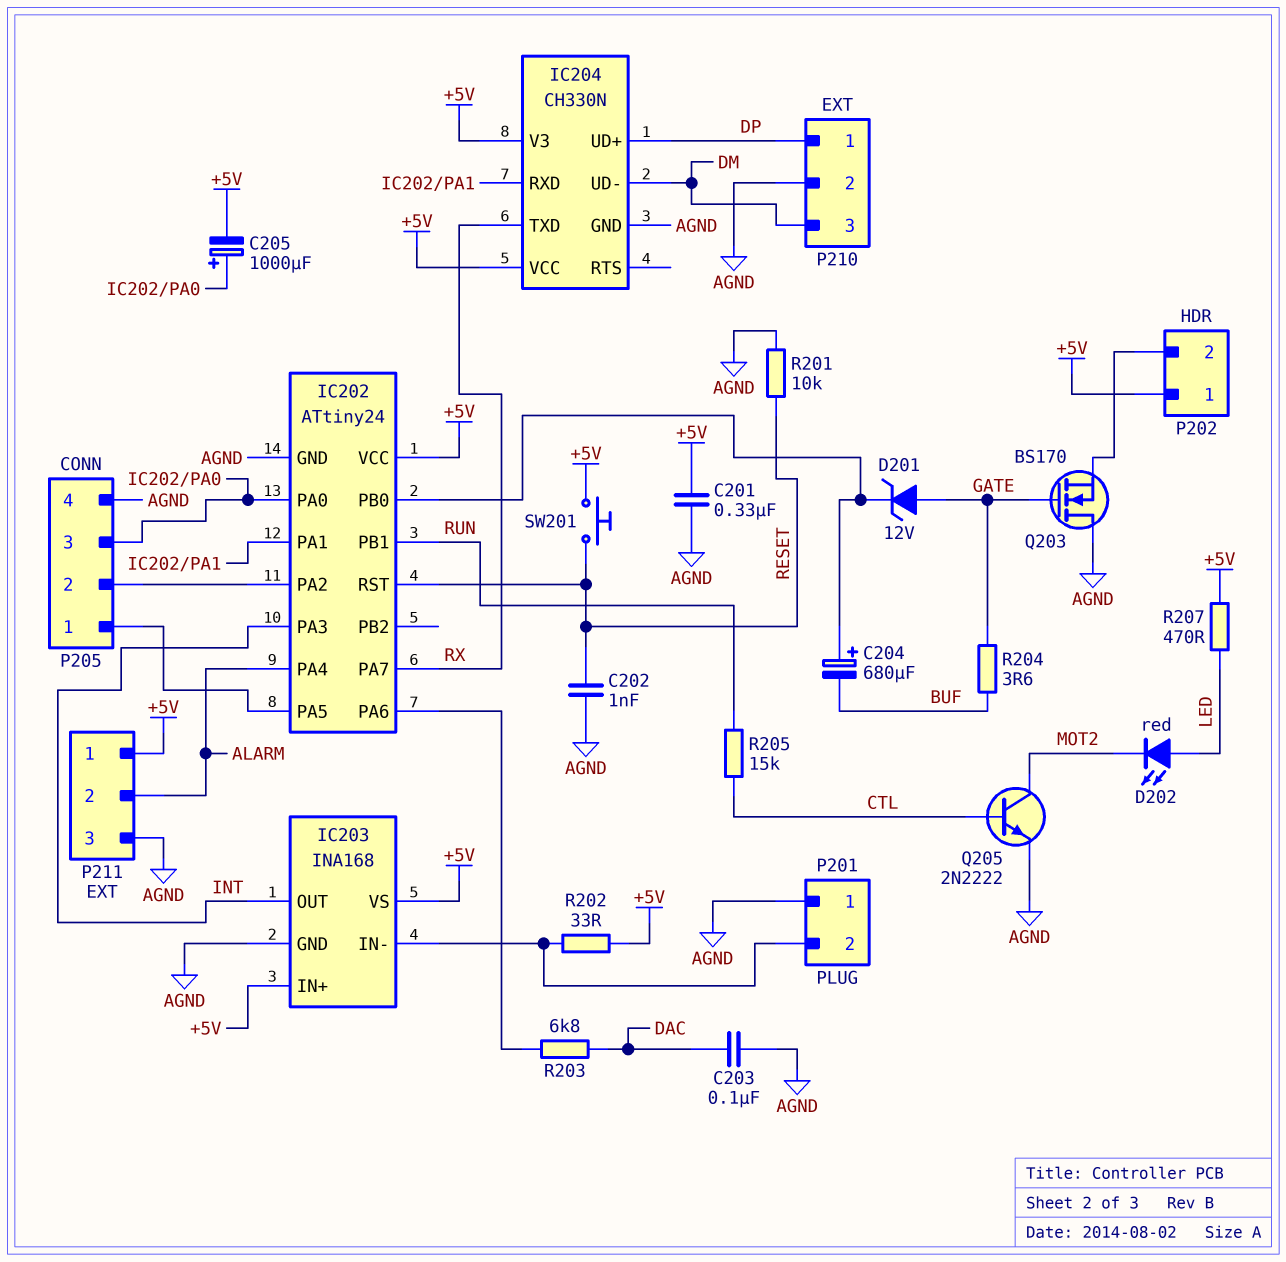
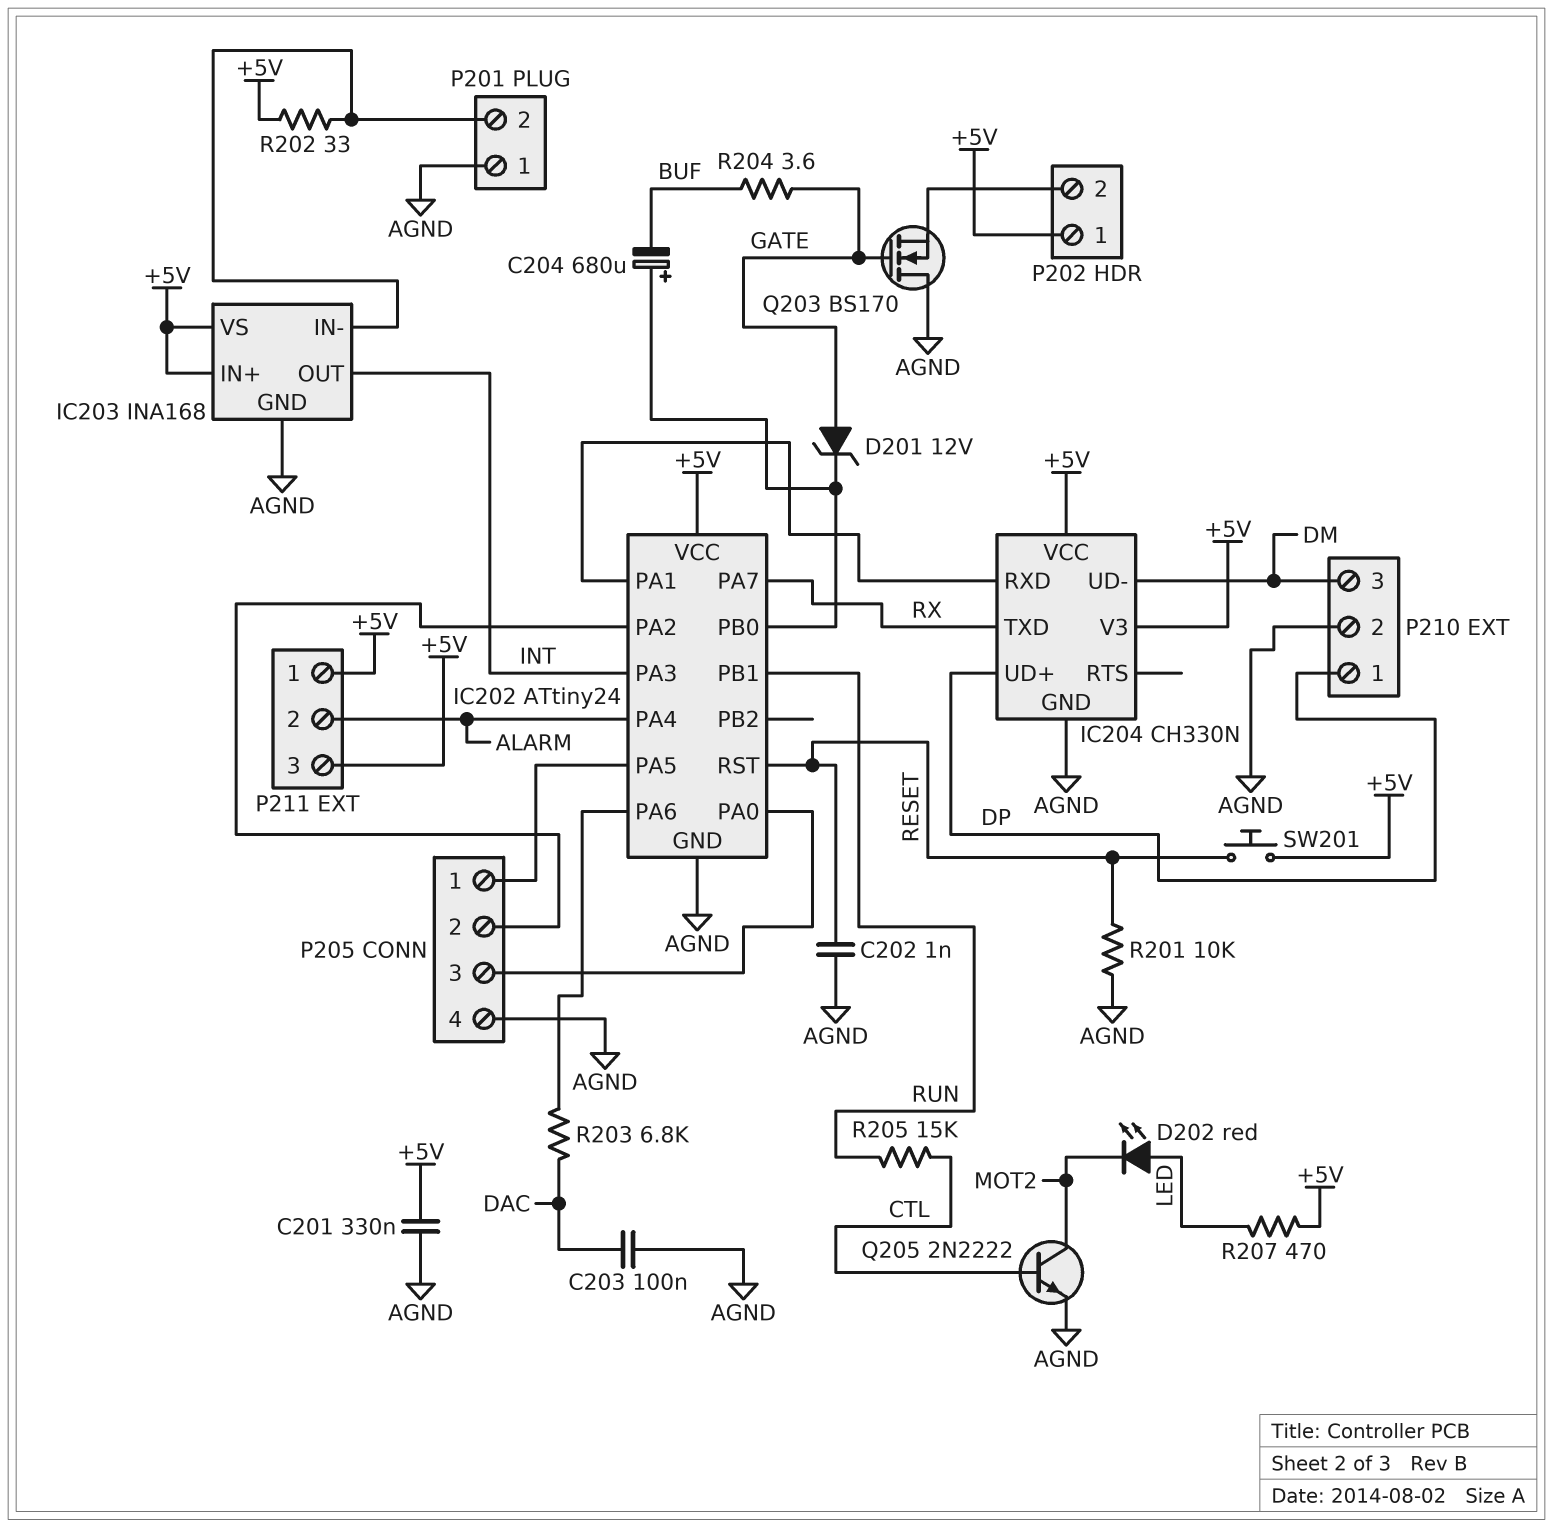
C205: 1000uF (plus IC202/PA0, minus +5V) -> none
P211 pin 3: AGND -> +5V

